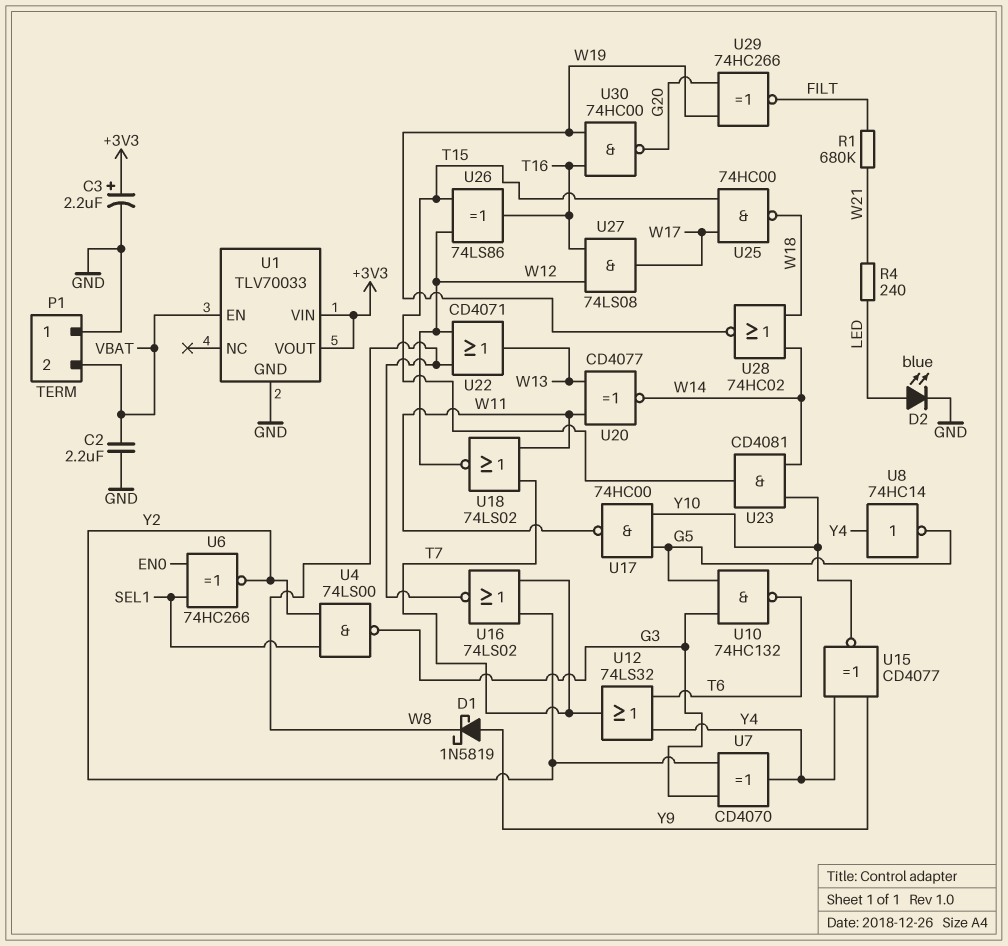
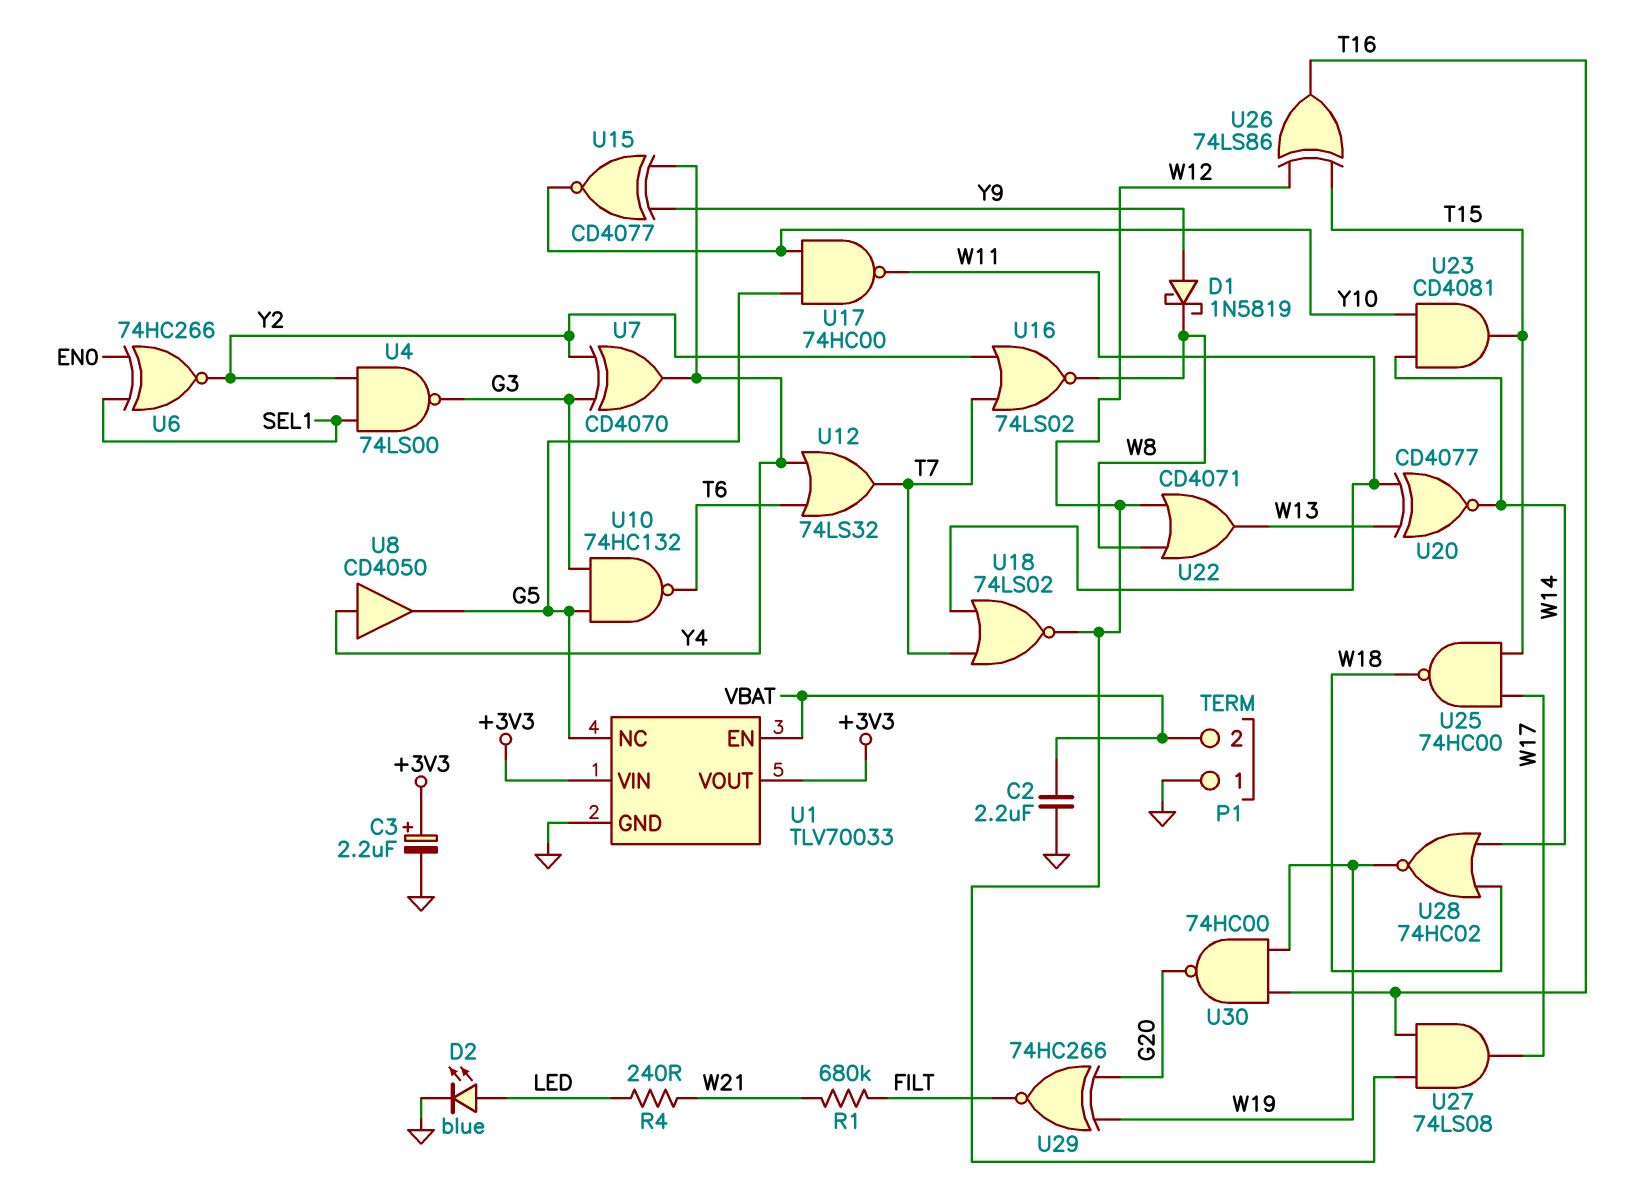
U1 pin NC: none -> G5
U8: NOT 74HC14 (in Y4, out G5) -> buffer CD4050 (in Y4, out G5)

